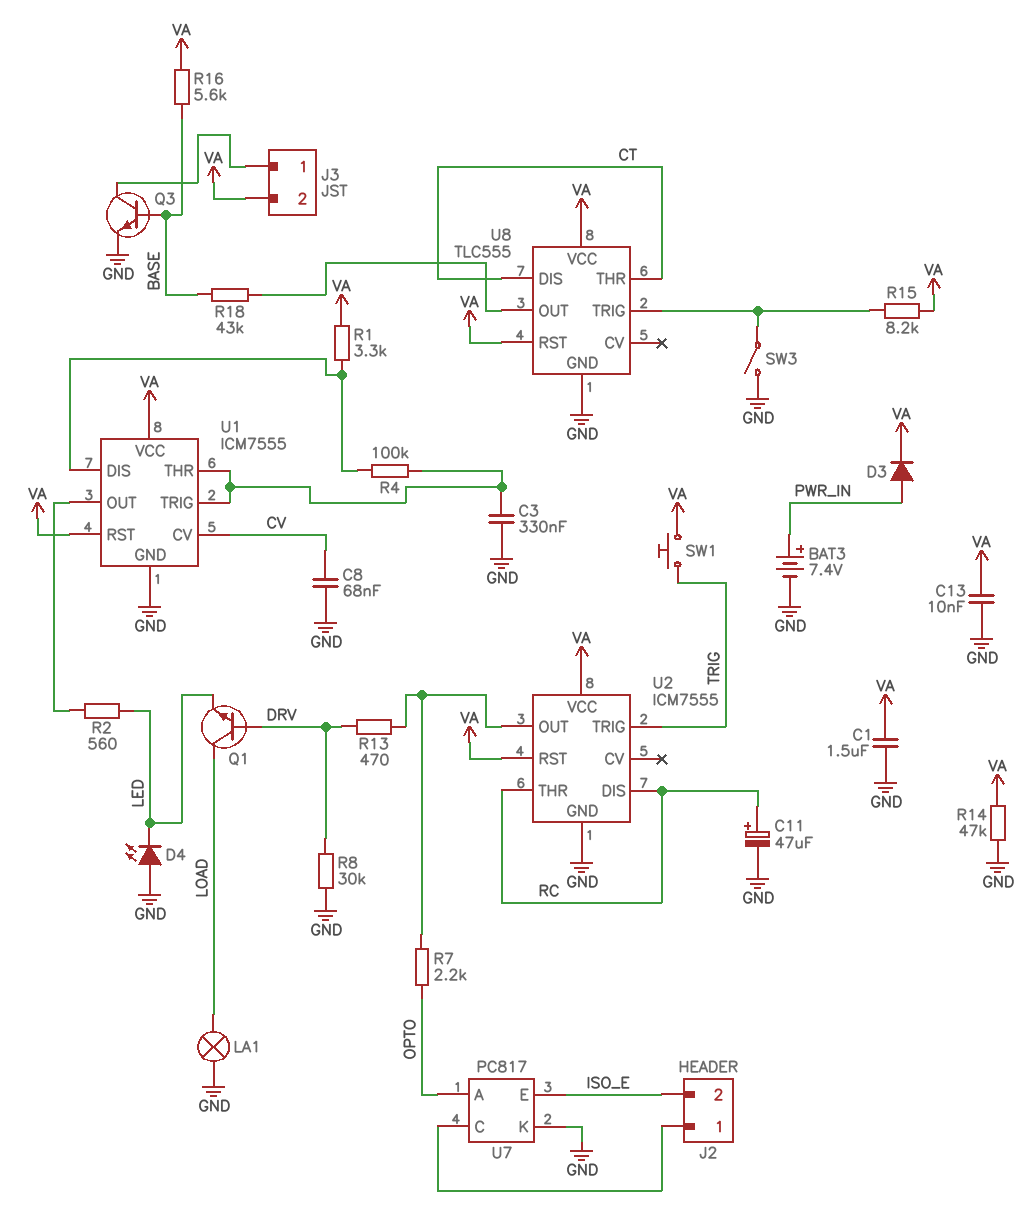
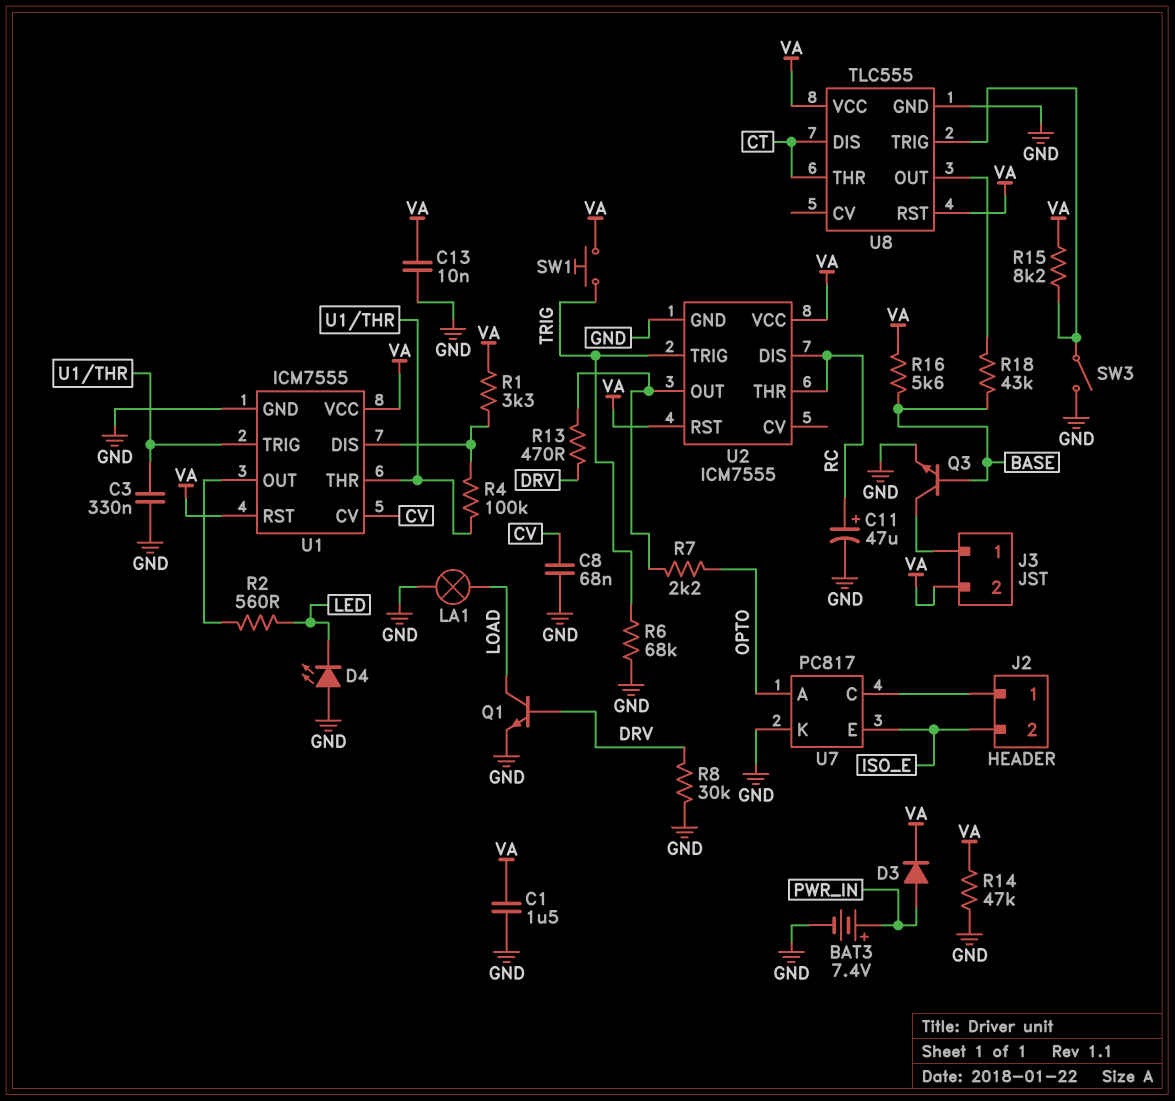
Q1: NPN (B DRV, C LOAD, E LED) -> NPN (B DRV, C LOAD, E GND)
R6: none -> 68k (GND, TRIG)

